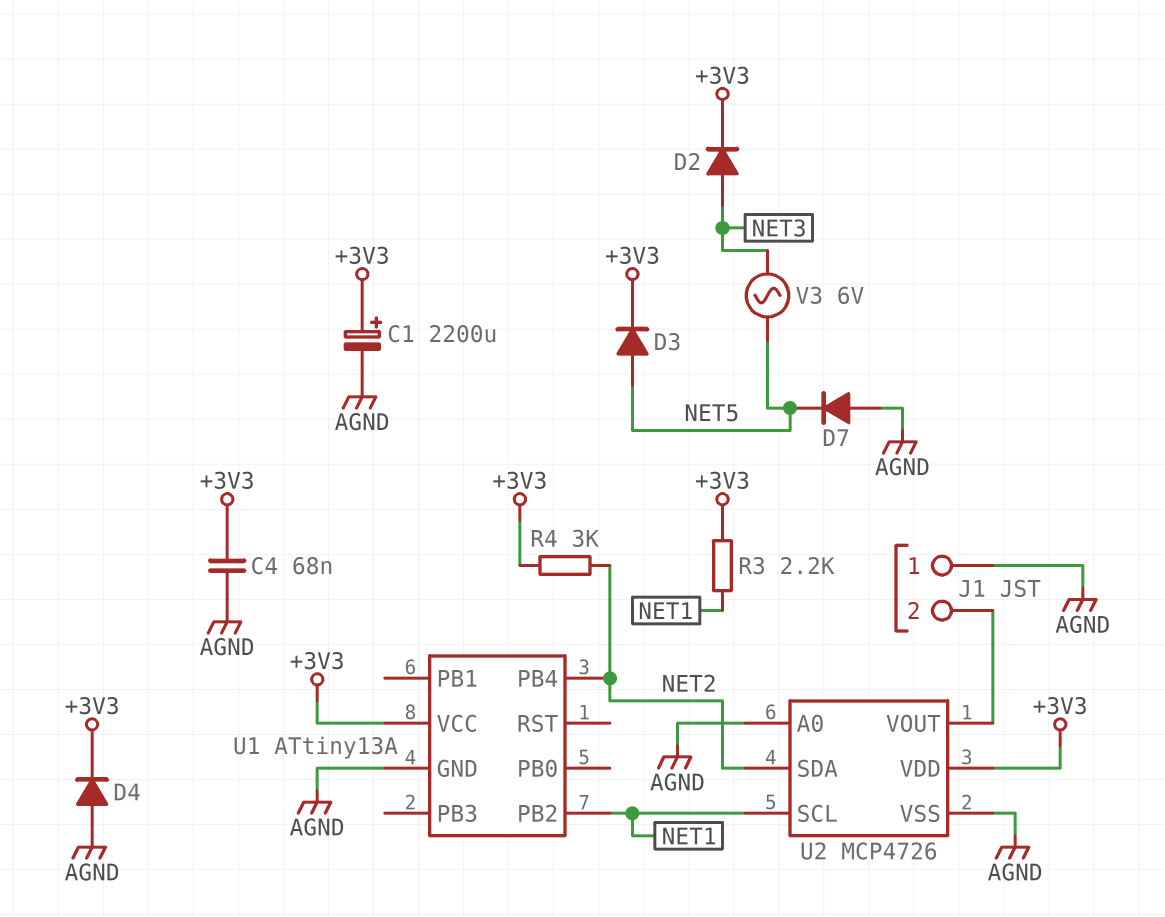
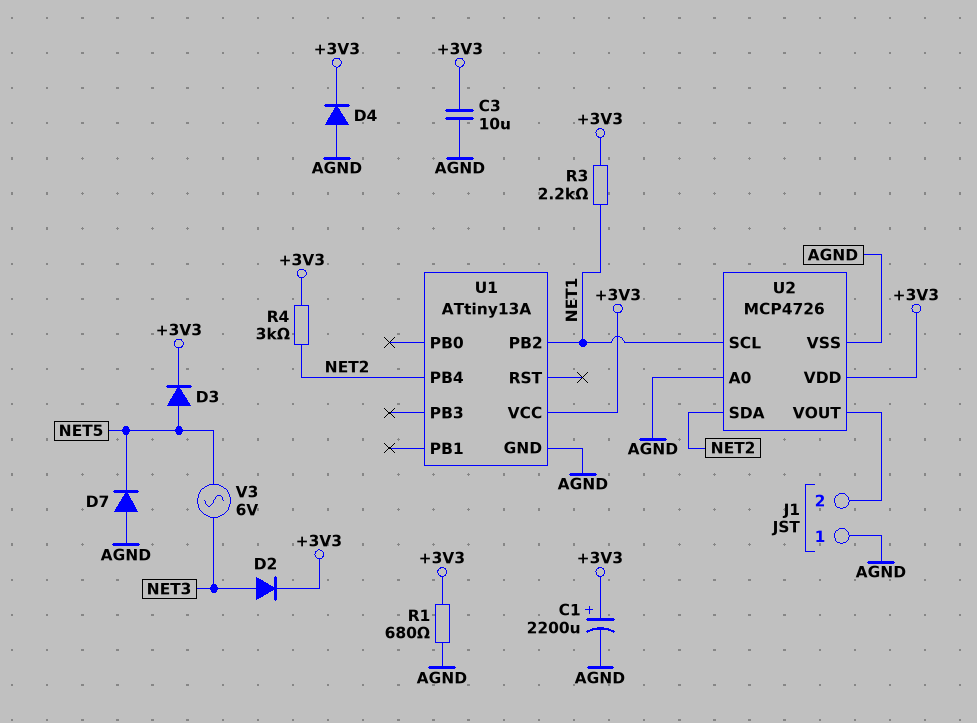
C3: none -> 10uF (+3V3, AGND)
C4: 68nF (+3V3, AGND) -> none
R1: none -> 680 (+3V3, AGND)

